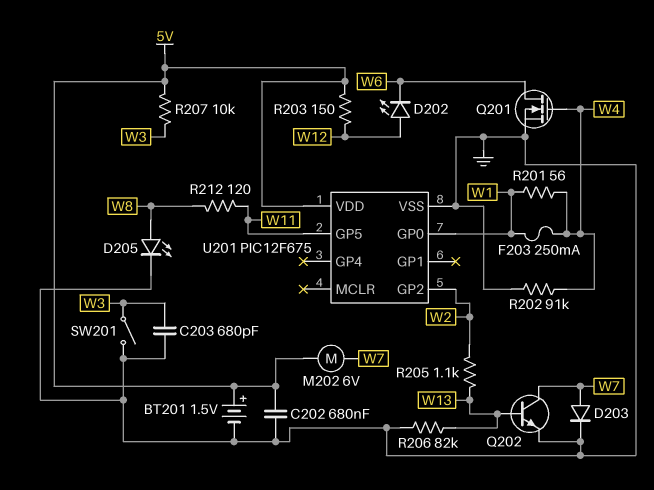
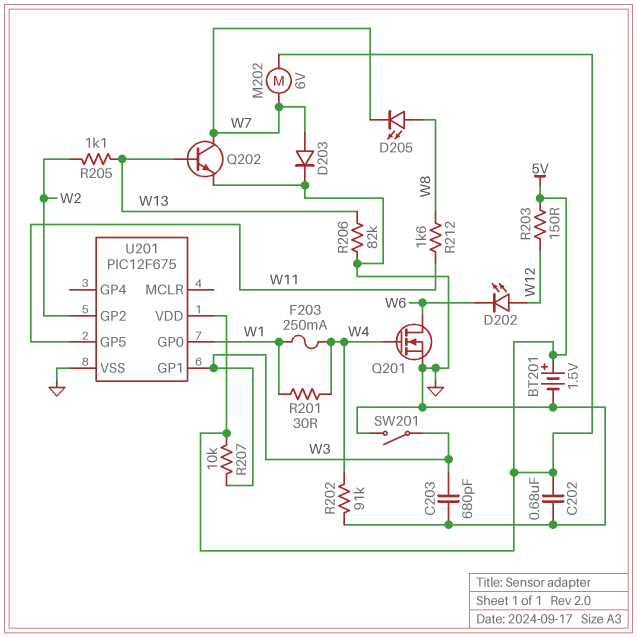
D205: LED (A W8, K GND) -> LED (A W8, K W7)
R201: 56 (W1, W4) -> 30 (W1, W4)
R212: 120 (W8, W11) -> 1.6k (W8, W11)
U201 pin GP1: none -> W3

